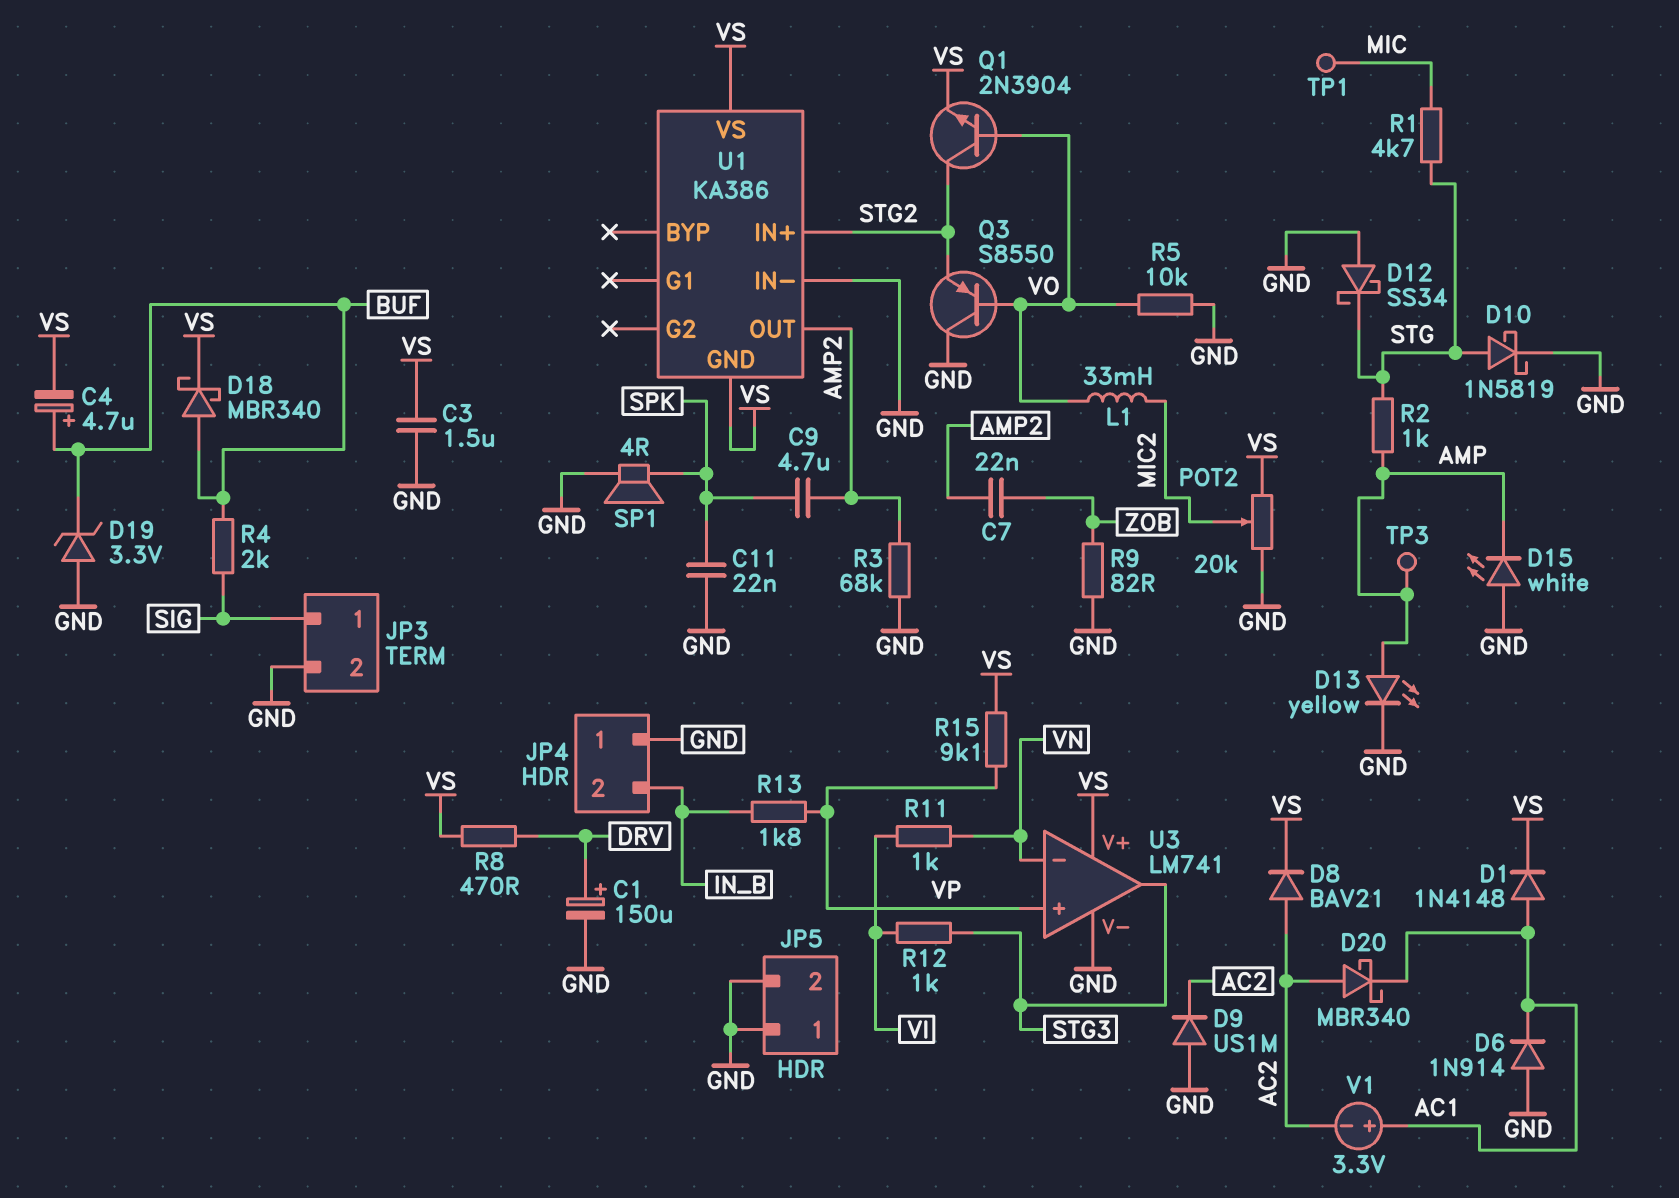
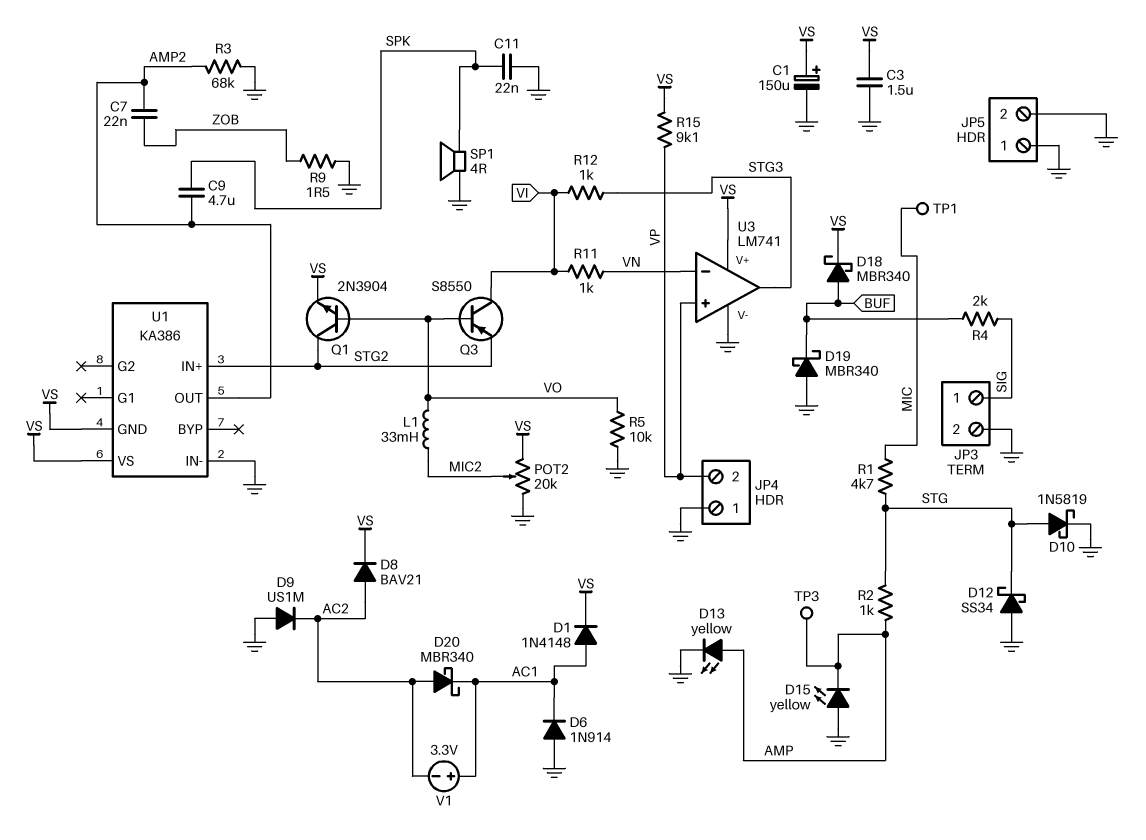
C1: 150uF (plus DRV, minus GND) -> 150uF (plus VS, minus GND)
C4: 4.7uF (plus BUF, minus VS) -> none
D15: LED white (A GND, K AMP) -> LED yellow (A GND, K AMP)
D19: zener 3.3V (A GND, K BUF) -> schottky MBR340 (A GND, K BUF)
JP4 pin 2: IN_B -> VP
Q3: PNP S8550 (B VO, C GND, E STG2) -> PNP S8550 (B VO, C VI, E STG2)
R8: 470 (DRV, VS) -> none
R9: 82 (GND, ZOB) -> 1.5 (GND, ZOB)
R13: 1.8k (IN_B, VP) -> none

